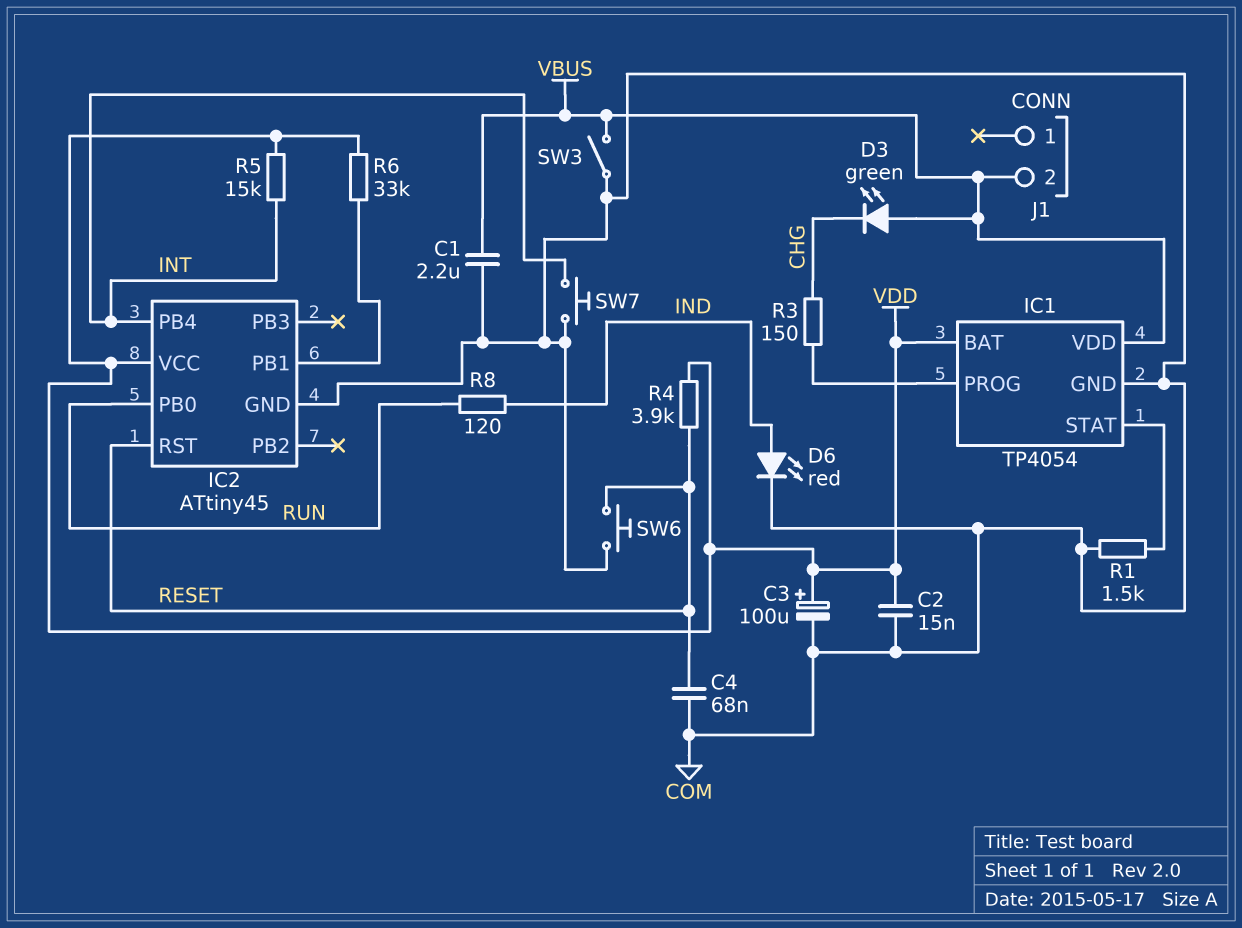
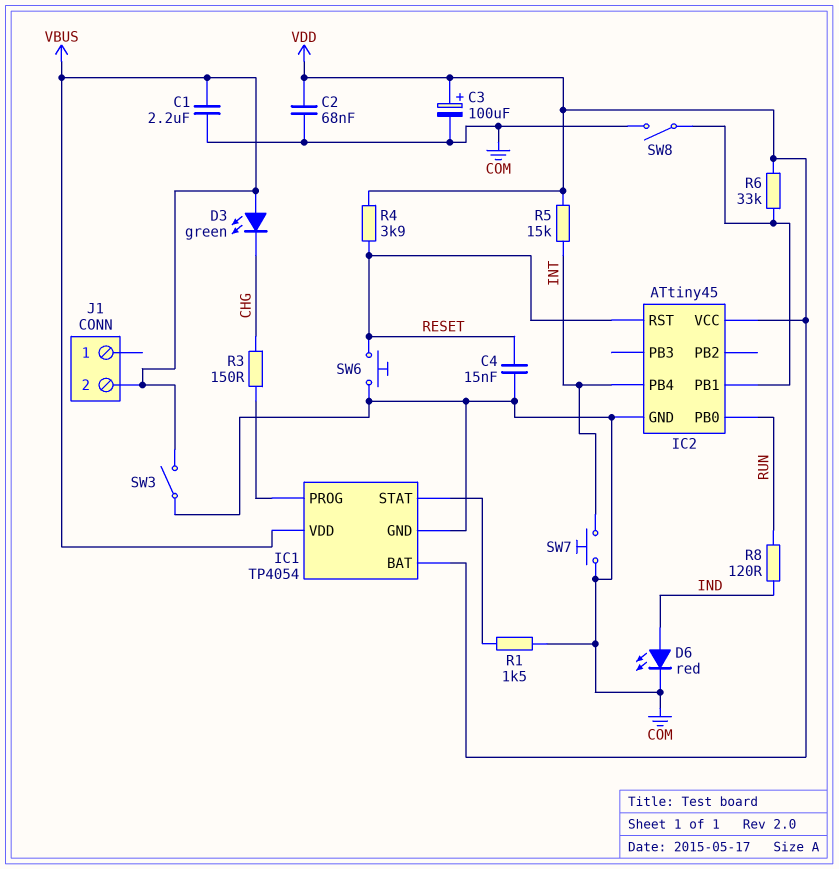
C2: 15nF (COM, VDD) -> 68nF (COM, VDD)
C4: 68nF (COM, RESET) -> 15nF (COM, RESET)
SW8: none -> switch (COM, IC2/PB1)

